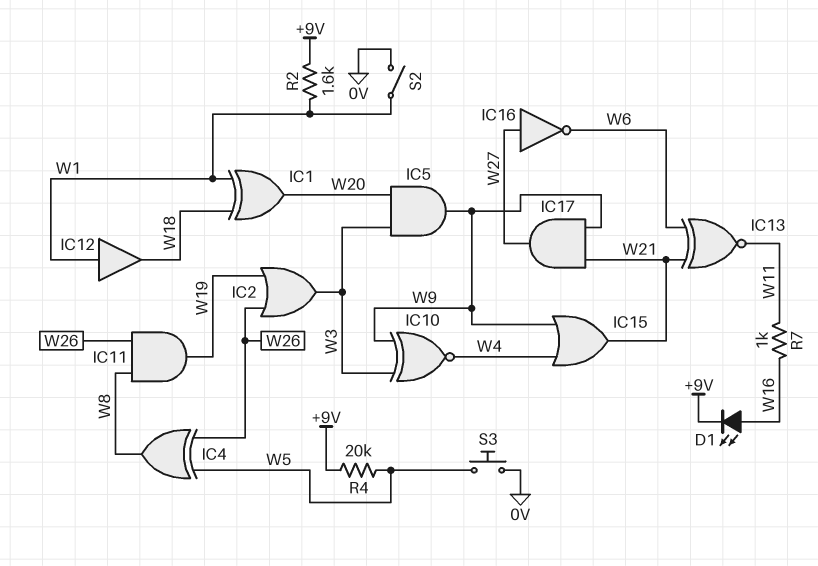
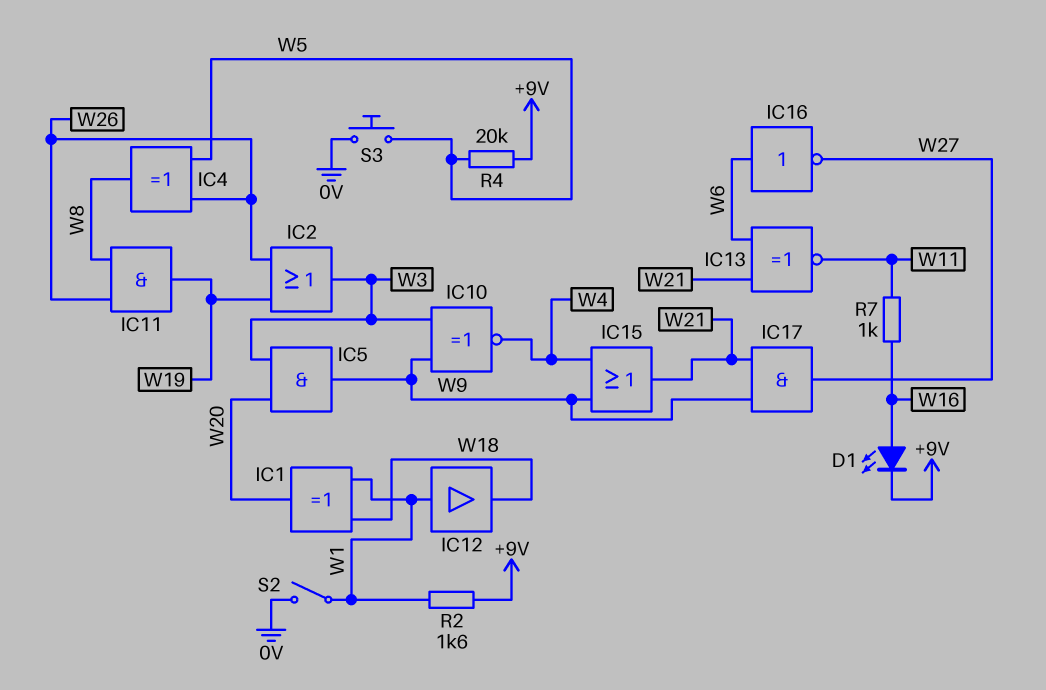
IC16: NOT (in W27, out W6) -> NOT (in W6, out W27)

